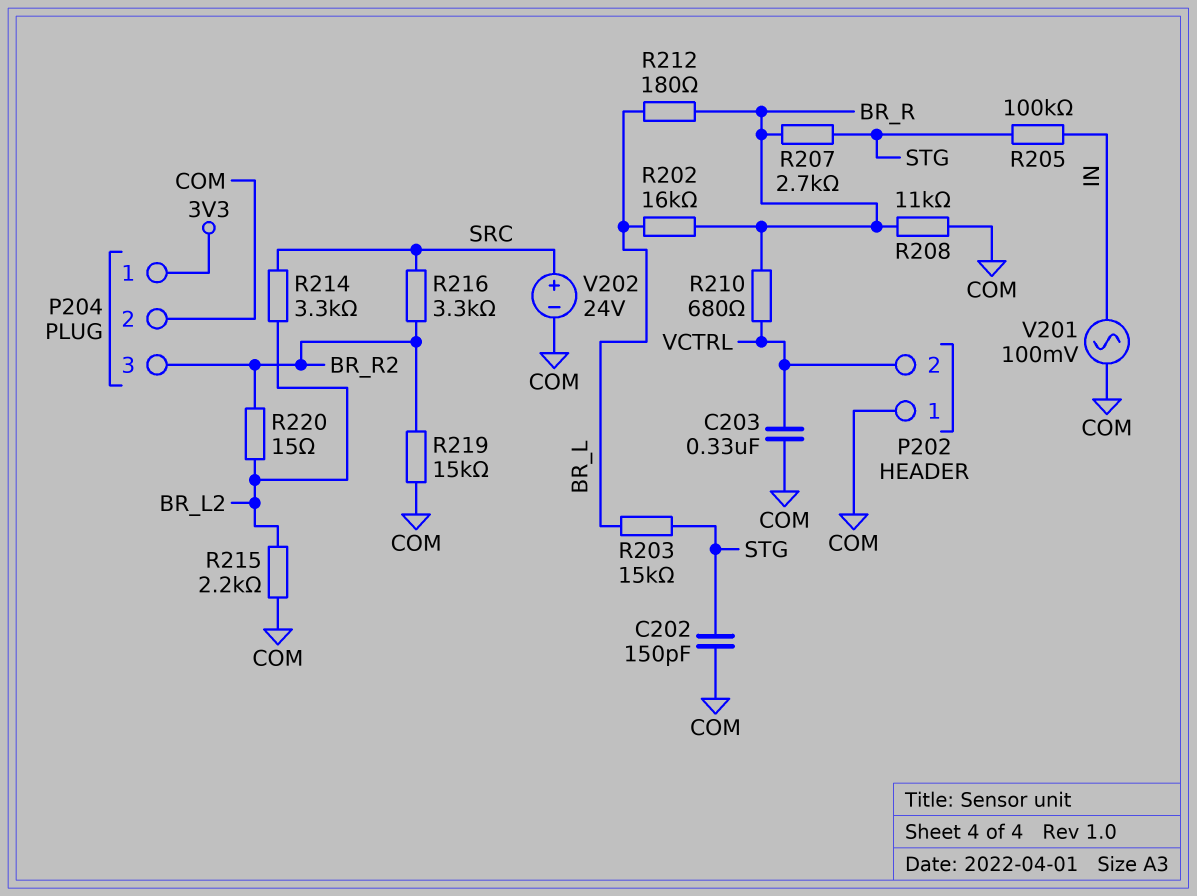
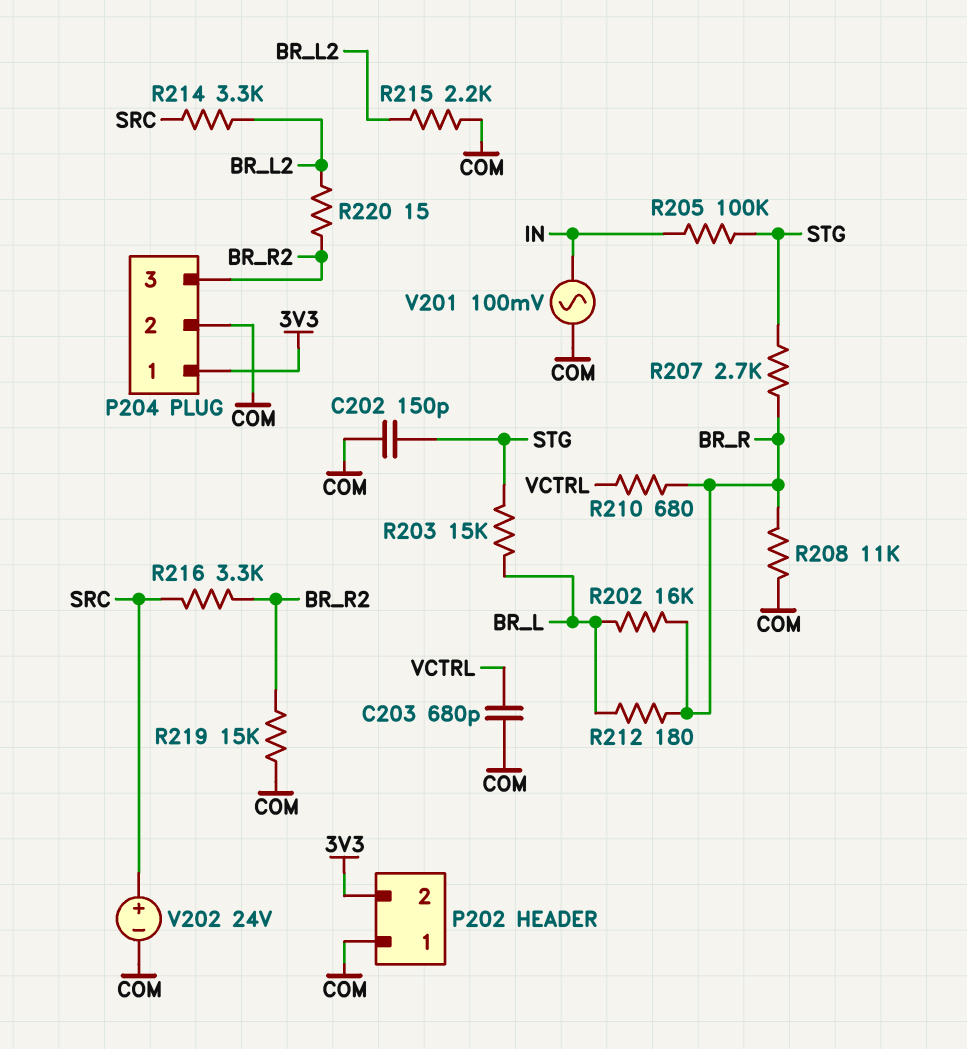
C203: 330nF (COM, VCTRL) -> 680pF (COM, VCTRL)
P202 pin 2: VCTRL -> 3V3

